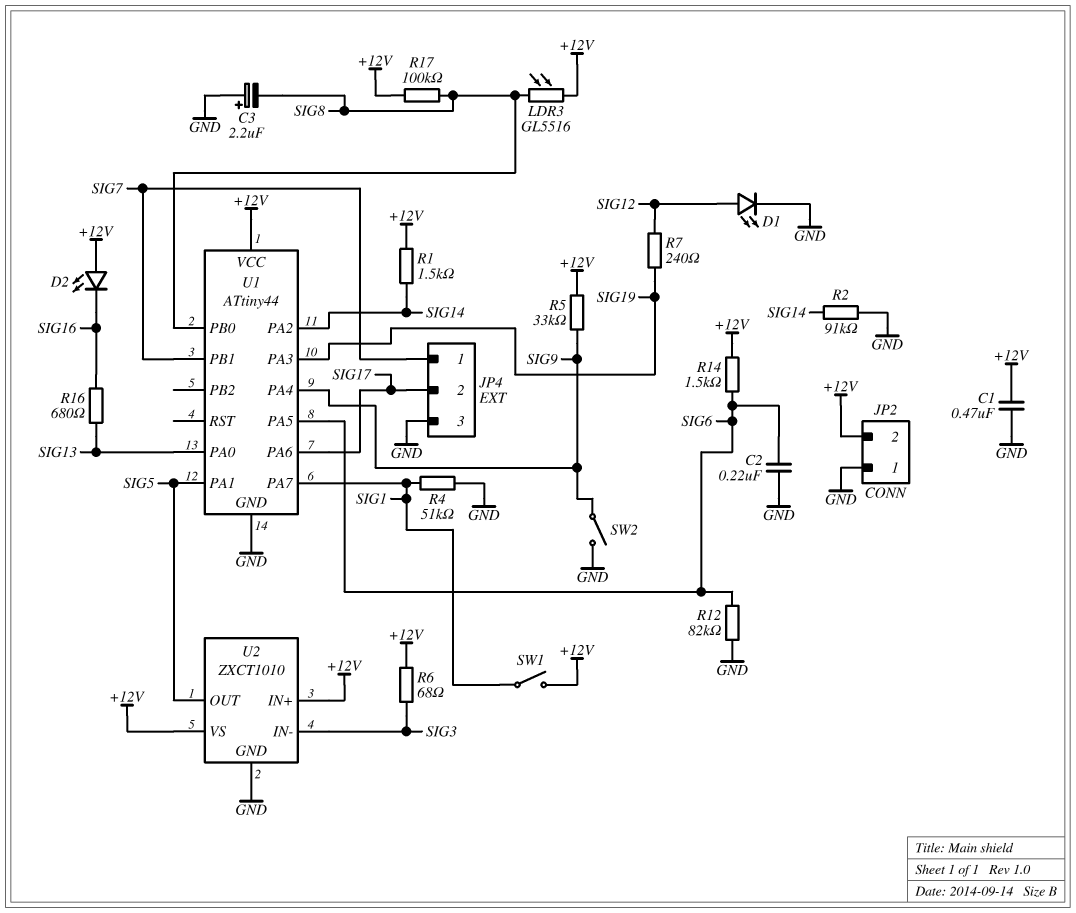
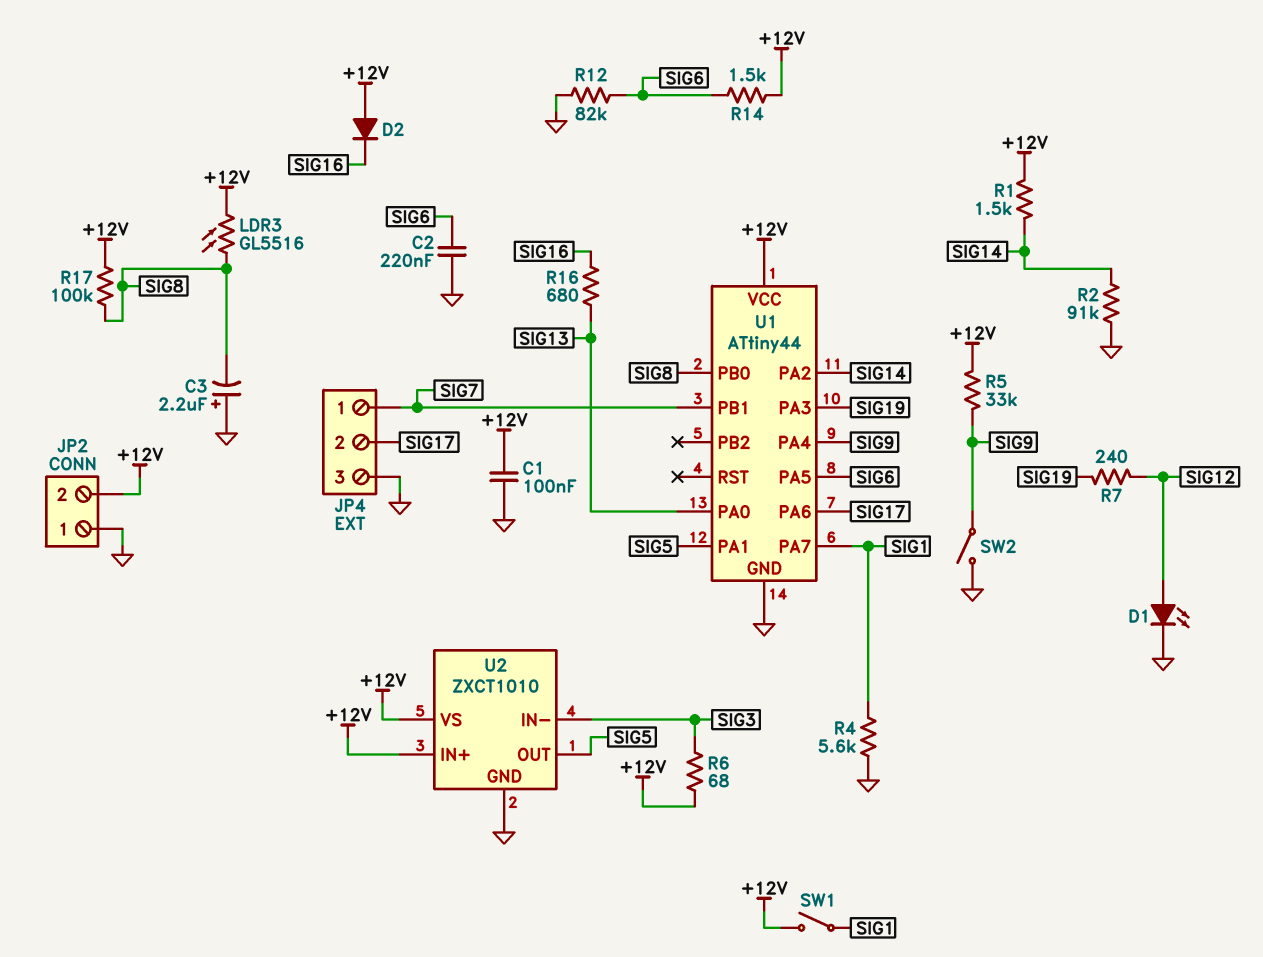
C1: 470nF (+12V, GND) -> 100nF (+12V, GND)
D2: LED (A +12V, K SIG16) -> diode (A +12V, K SIG16)
R4: 51k (GND, SIG1) -> 5.6k (GND, SIG1)

